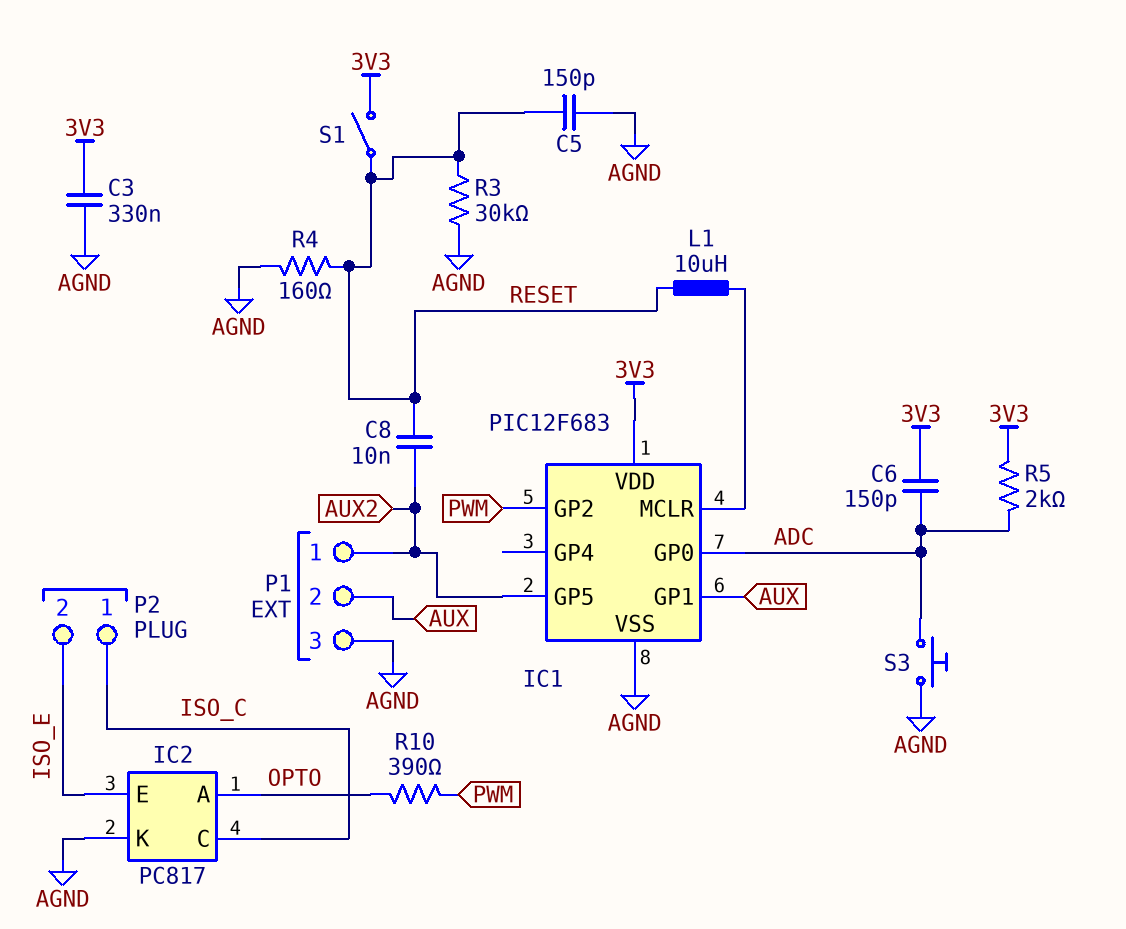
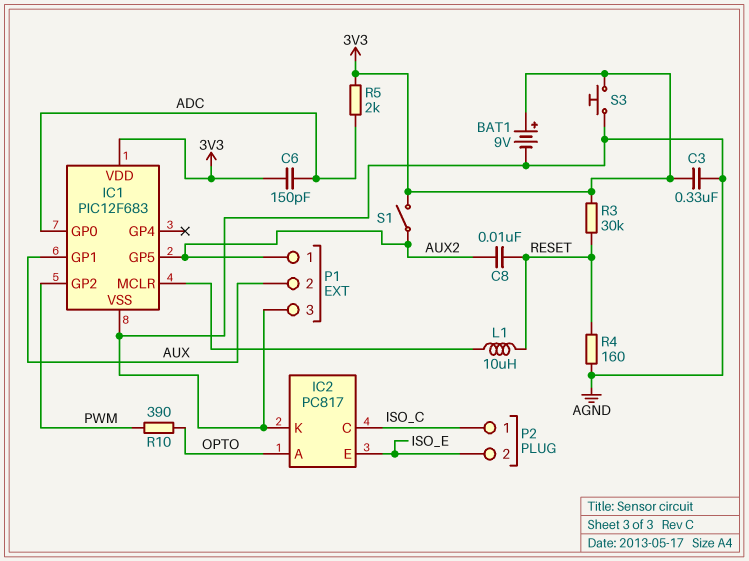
BAT1: none -> 9V (plus 3V3, minus AGND)
C5: 150pF (AGND, RESET) -> none
R3: 30k (AGND, RESET) -> 30k (3V3, RESET)
S1: switch (3V3, RESET) -> switch (3V3, AUX2)
S3: button (ADC, AGND) -> button (3V3, AGND)

